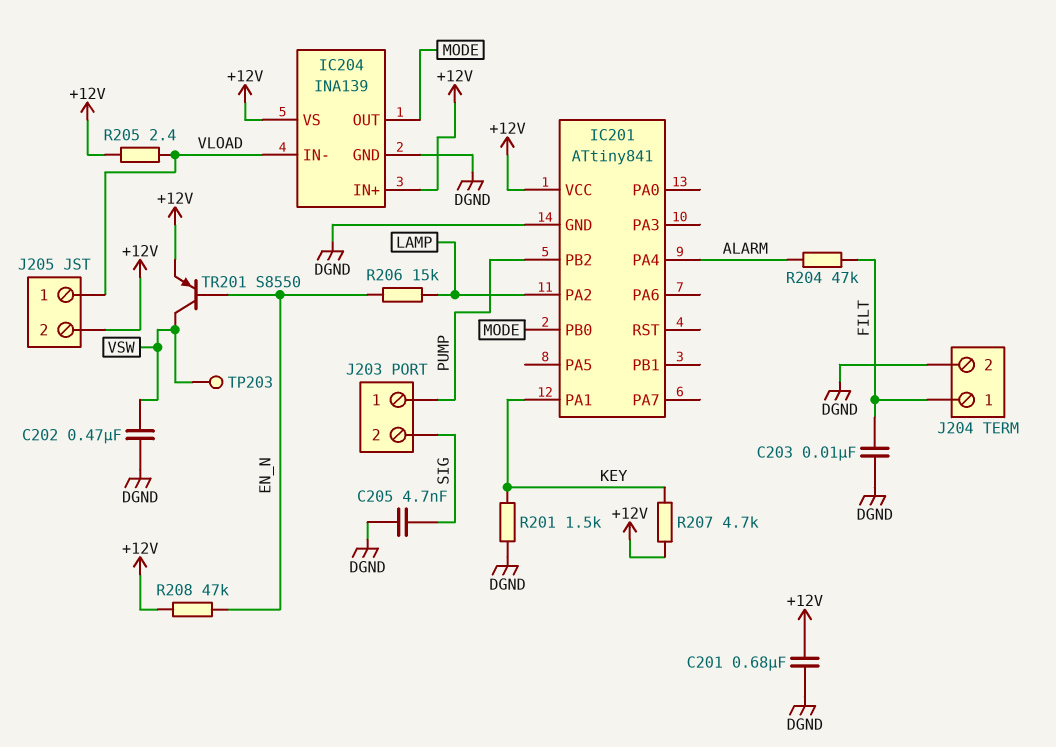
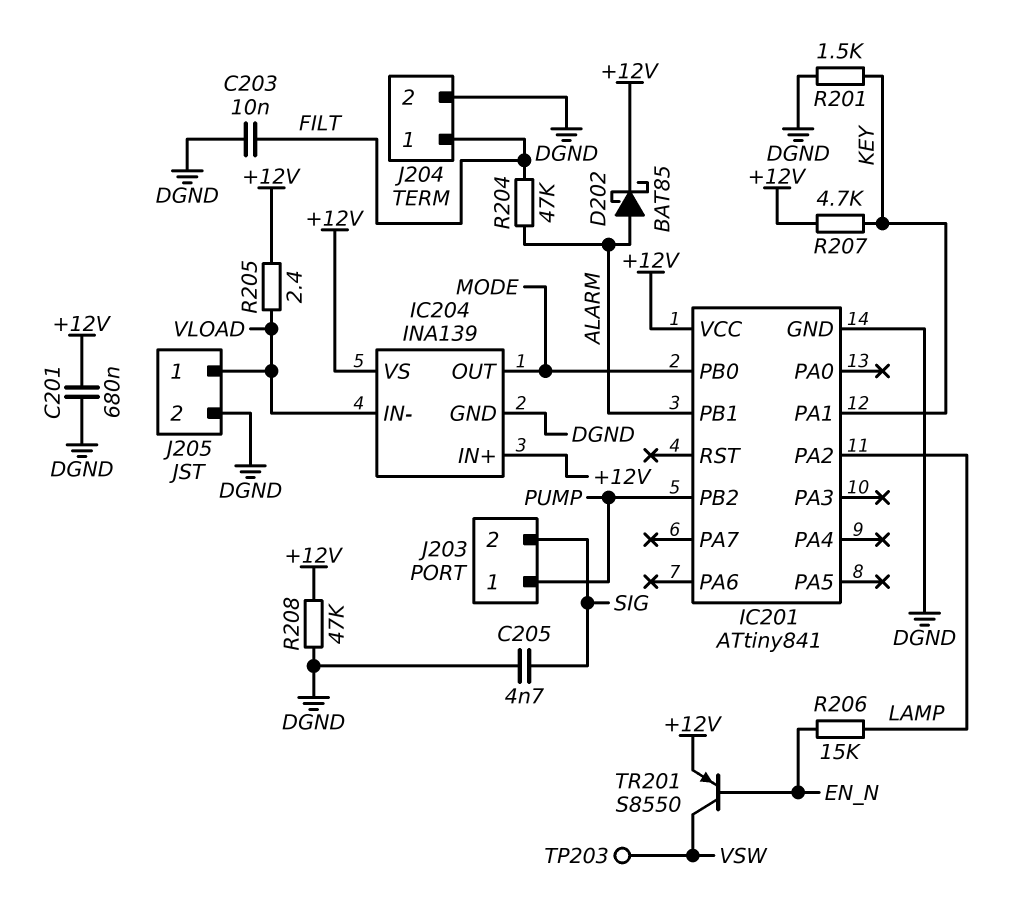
C202: 470nF (DGND, VSW) -> none
D202: none -> schottky BAT85 (A ALARM, K +12V)
IC201 pin PA4: ALARM -> none
IC201 pin PB1: none -> ALARM
J205 pin 2: +12V -> DGND
R208: 47k (+12V, EN_N) -> 47k (+12V, DGND)

